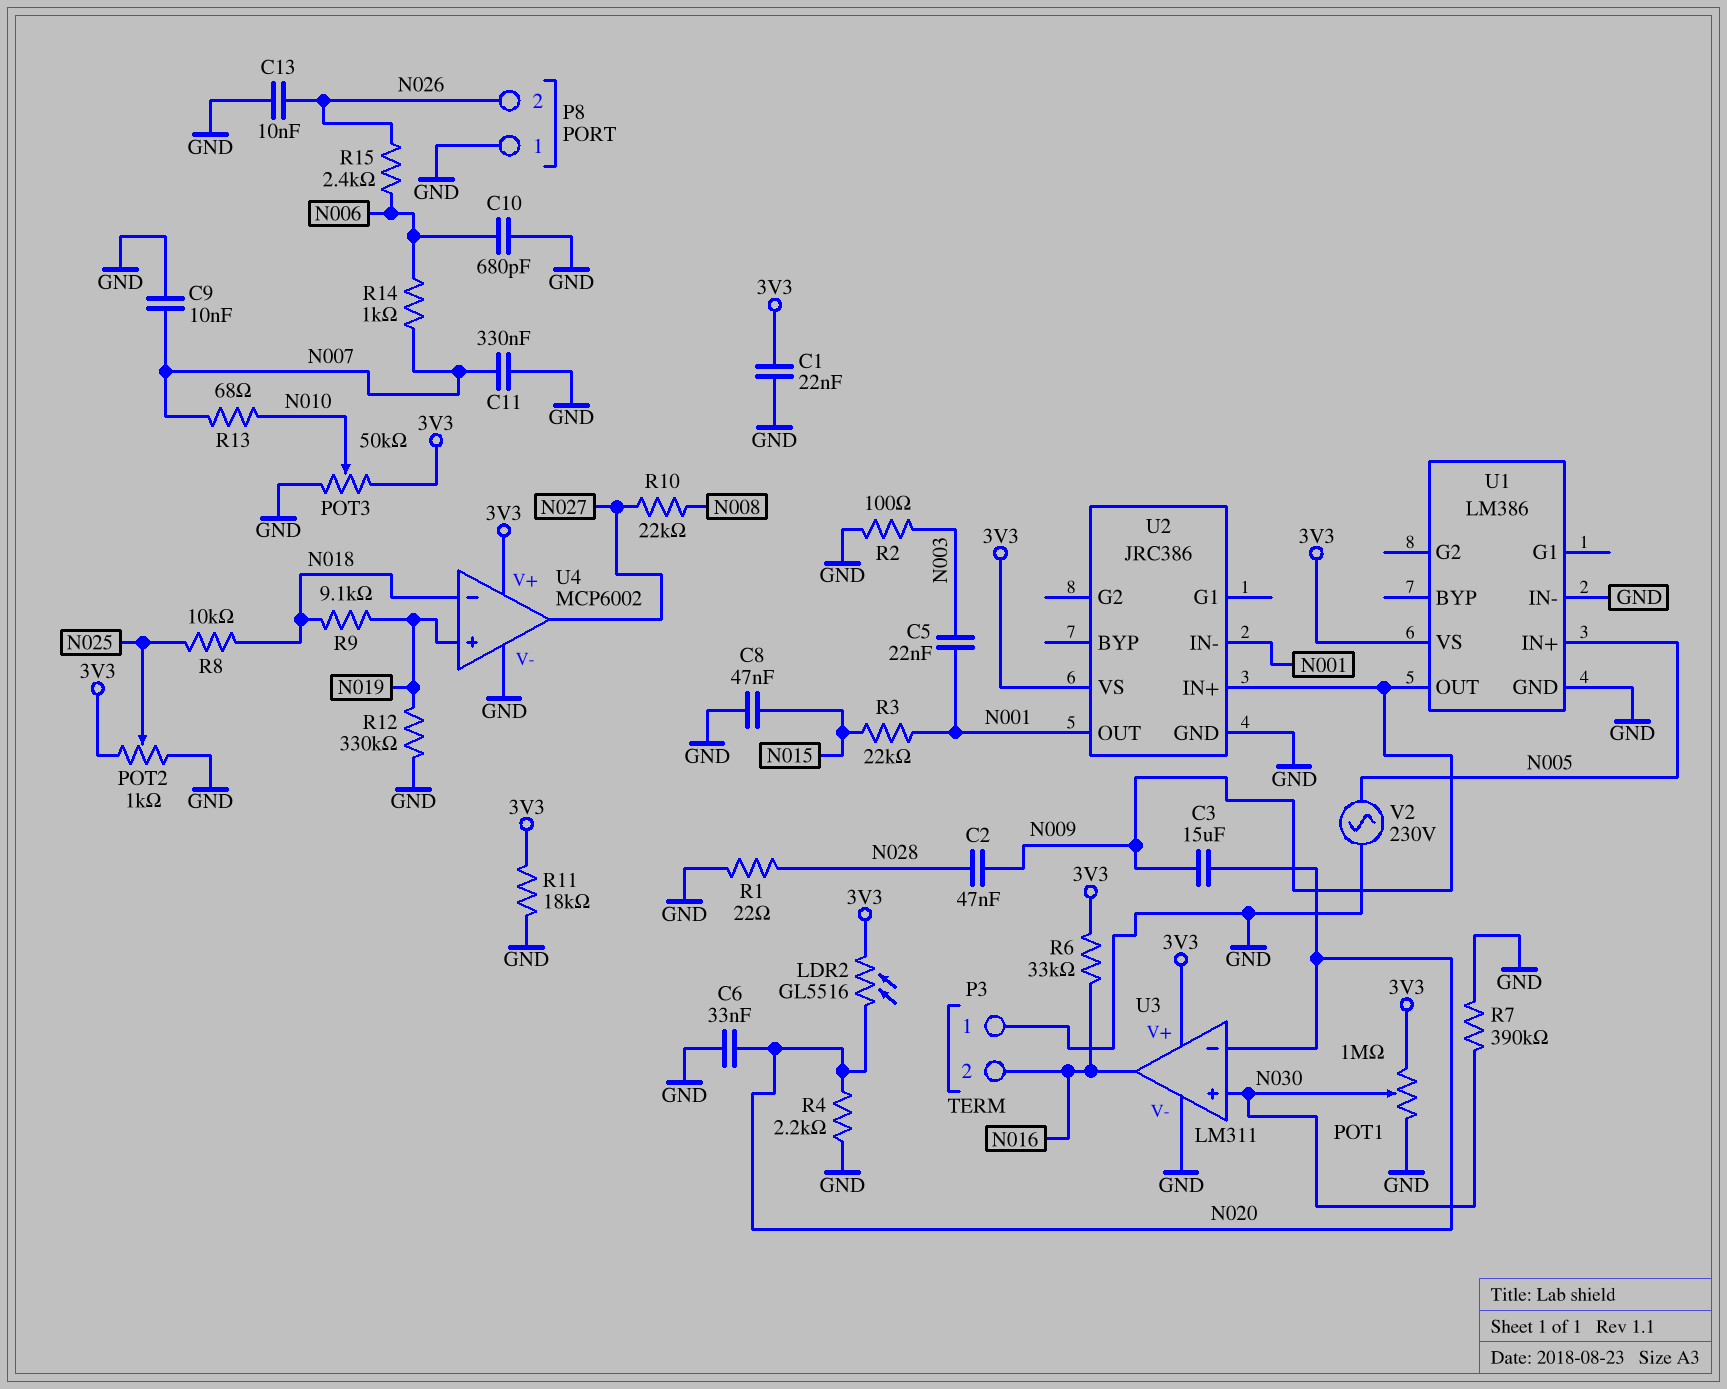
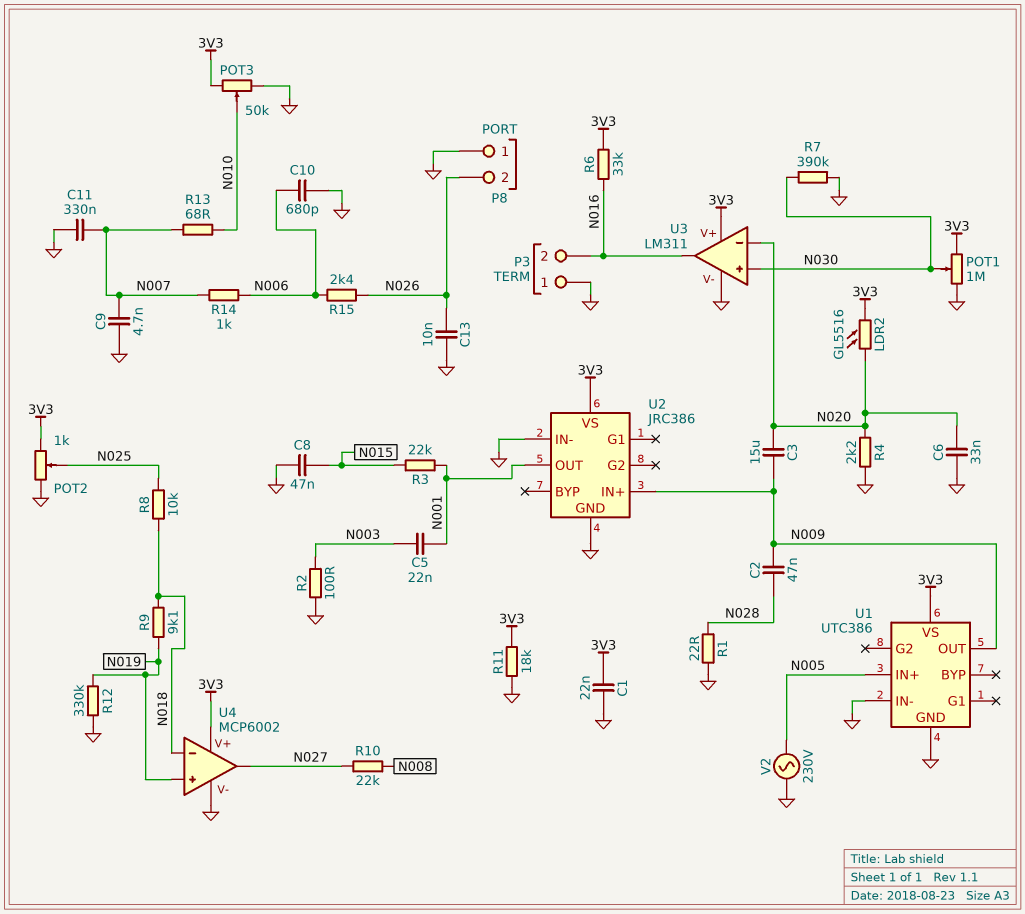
C9: 10nF (GND, N007) -> 4.7nF (GND, N007)
U1: LM386 -> UTC386
U2 pin IN-: N001 -> GND

